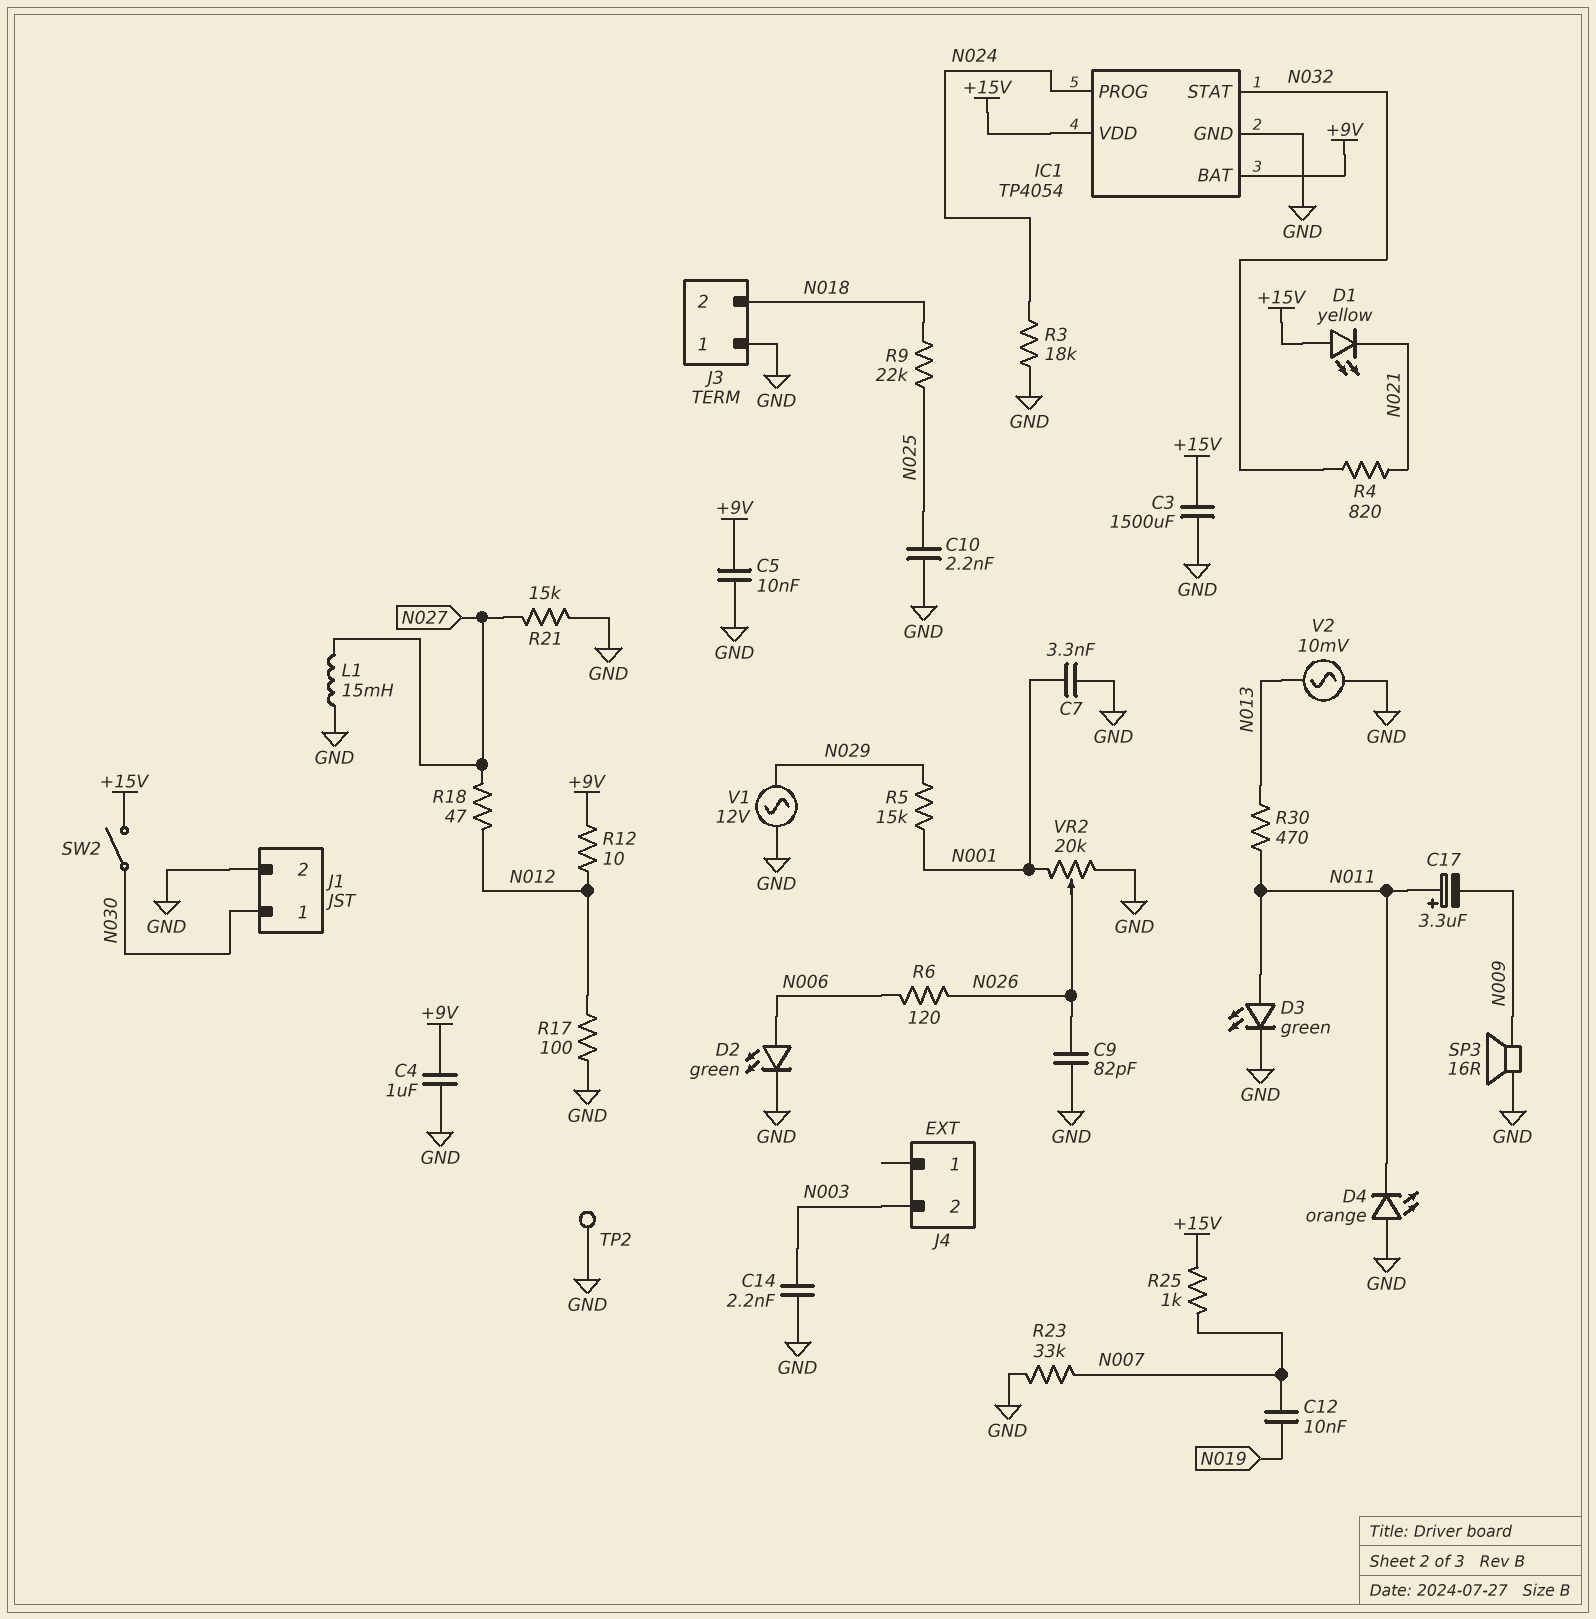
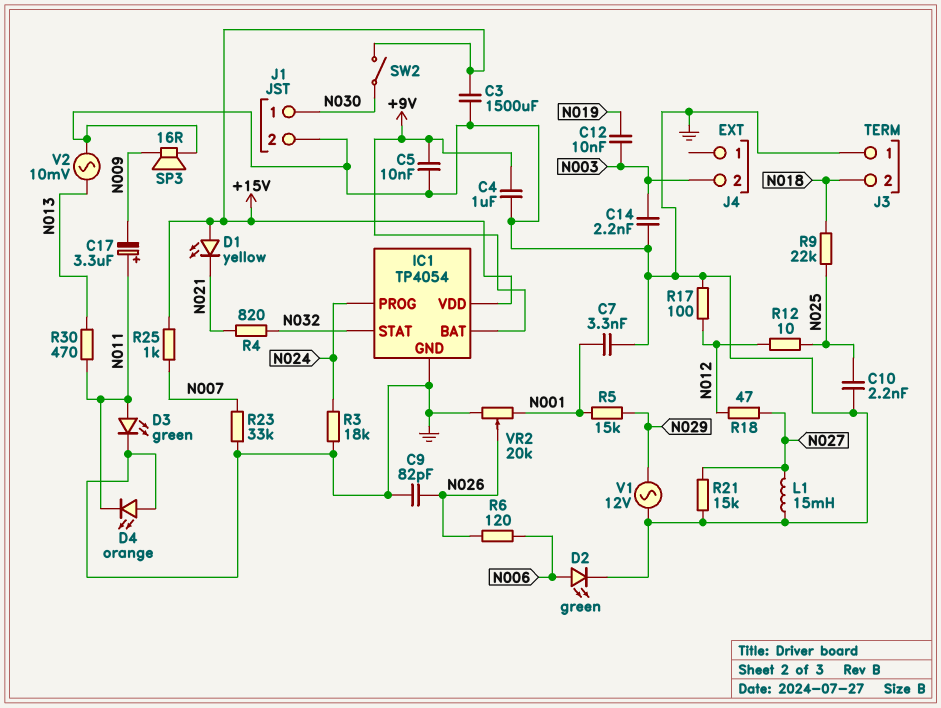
C12: 10nF (N007, N019) -> 10nF (N003, N019)
R12: 10 (+9V, N012) -> 10 (N012, N025)
TP2: test point (GND) -> none

